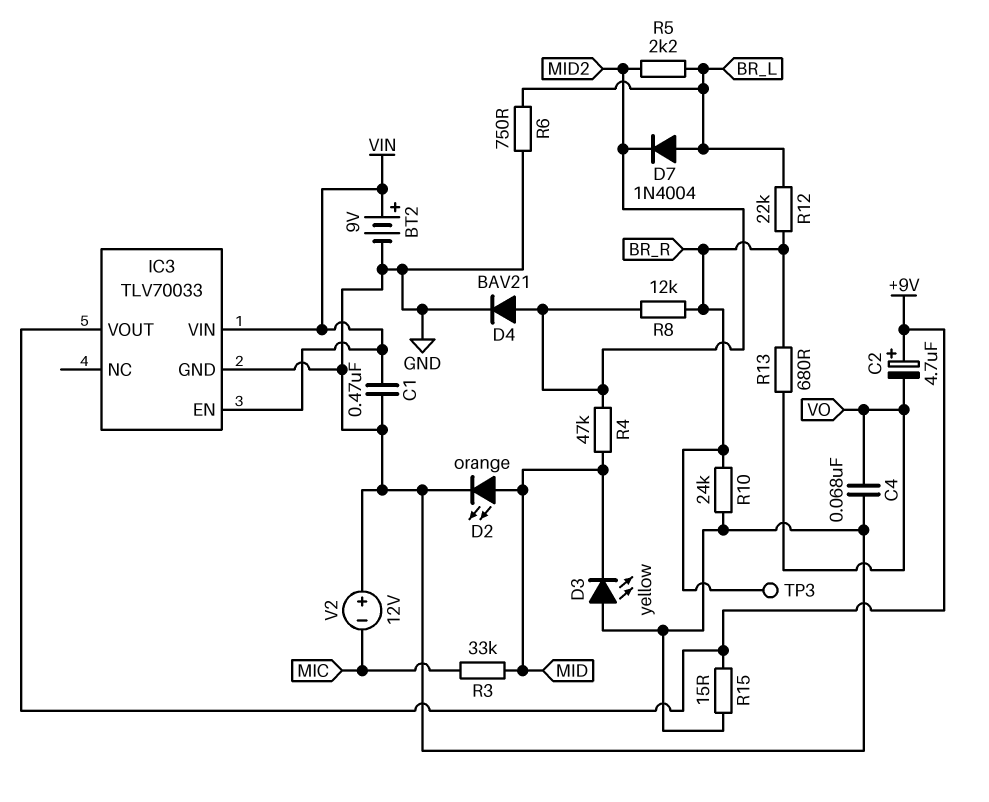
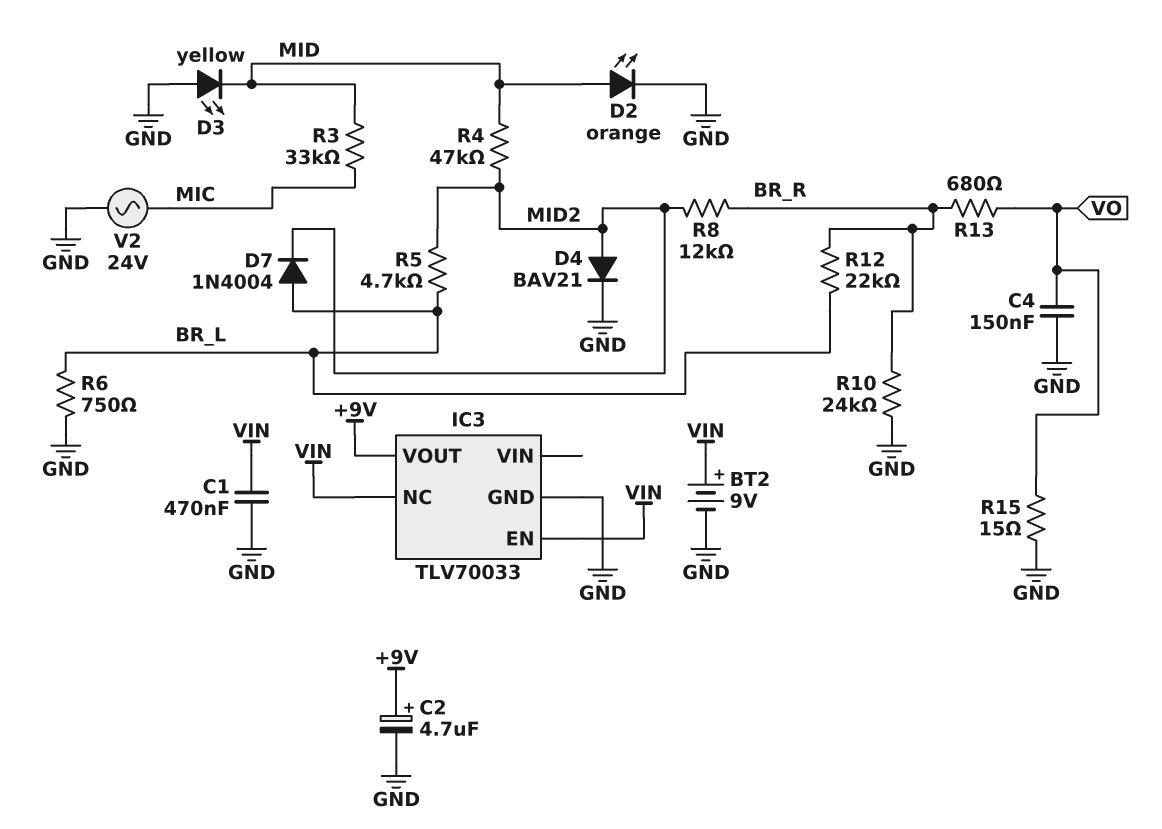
C2: 4.7uF (plus +9V, minus VO) -> 4.7uF (plus +9V, minus GND)
C4: 68nF (GND, VO) -> 150nF (GND, VO)
IC3 pin NC: none -> VIN
IC3 pin VIN: VIN -> none
R5: 2.2k (BR_L, MID2) -> 4.7k (BR_L, MID2)
R15: 15 (+9V, GND) -> 15 (GND, VO)
TP3: test point (BR_R) -> none
V2: 12V (plus GND, minus MIC) -> AC 24V (GND, MIC)

